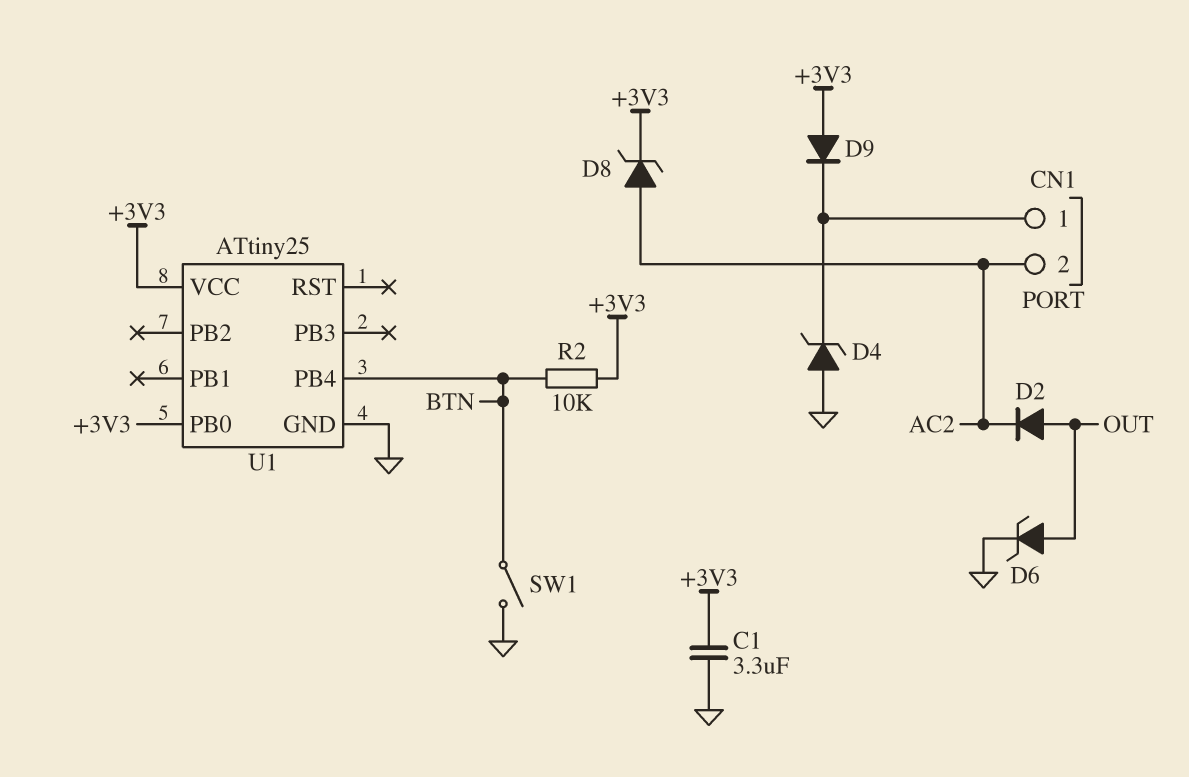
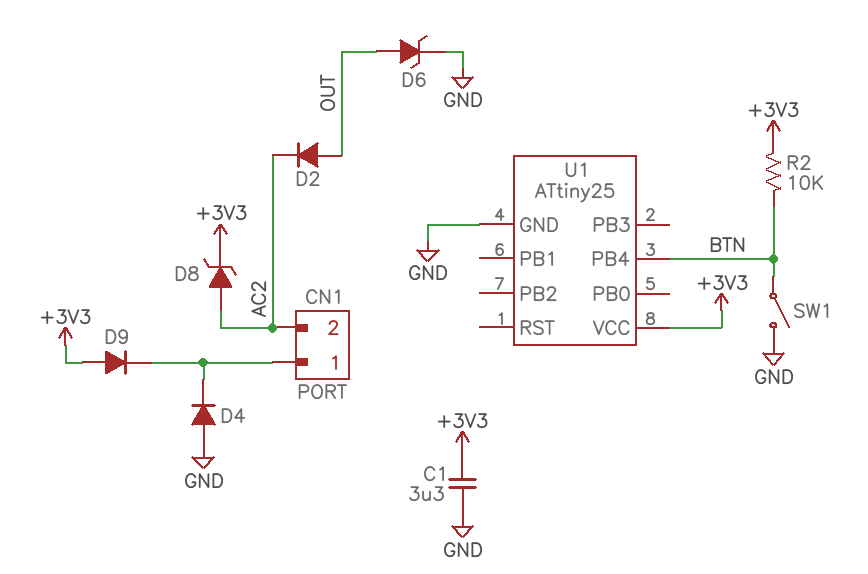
D4: zener (A GND, K CN1/1) -> diode (A GND, K CN1/1)
U1 pin PB0: +3V3 -> none

